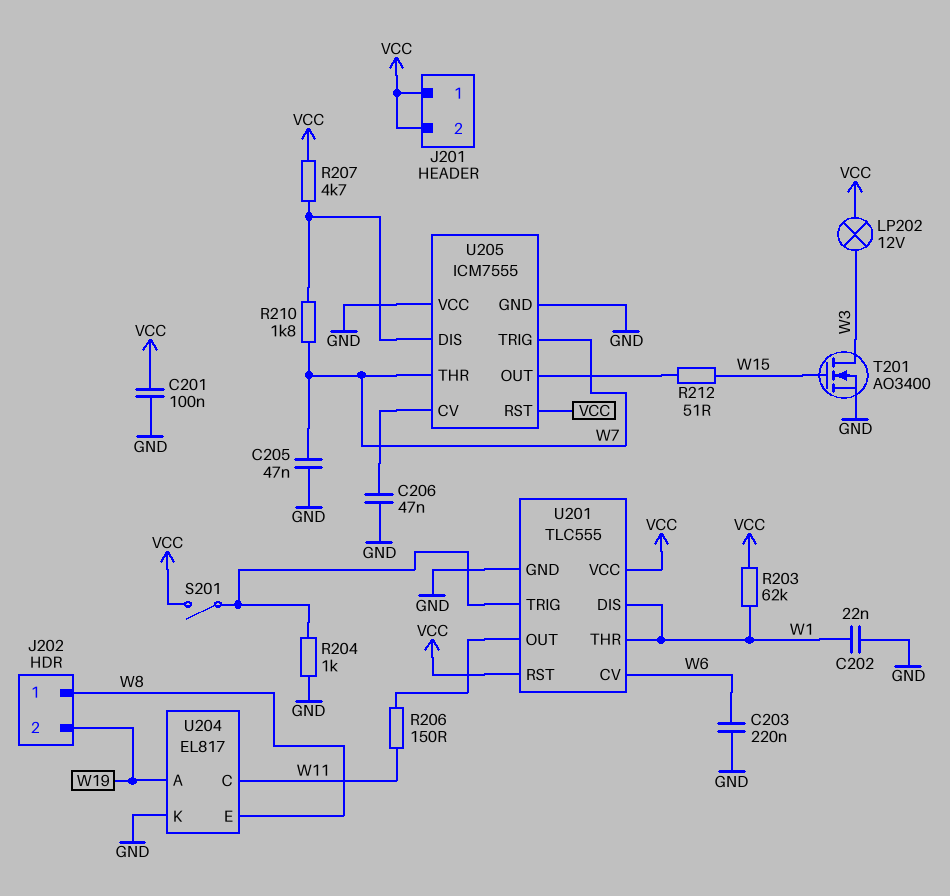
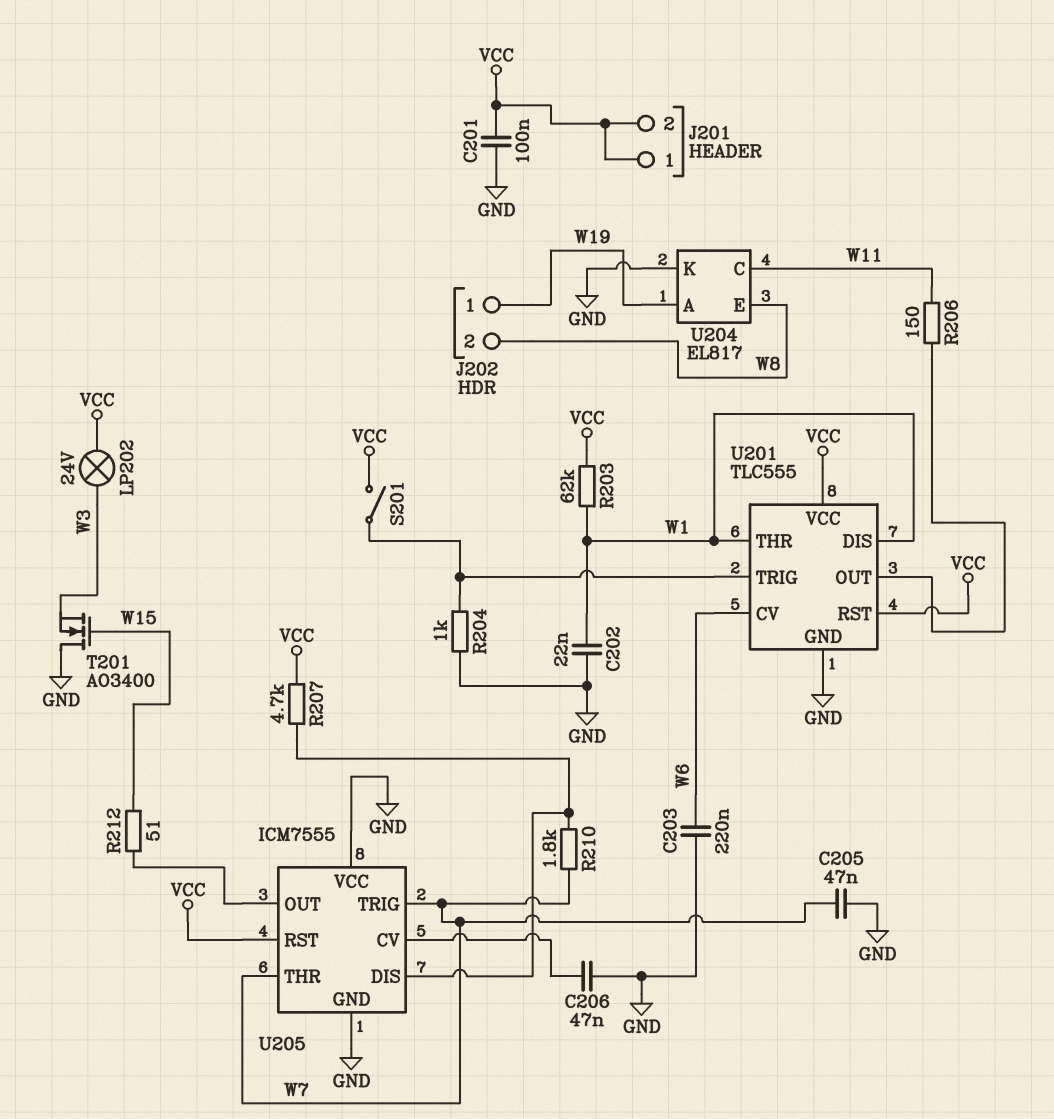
J202 pin 1: W8 -> W19
J202 pin 2: W19 -> W8
LP202: lamp 12V (VCC, W3) -> lamp 24V (VCC, W3)
T201: NMOS AO3400 (G W15, D W3, S GND) -> NMOS AO3400 (G W15, D GND, S W3)

